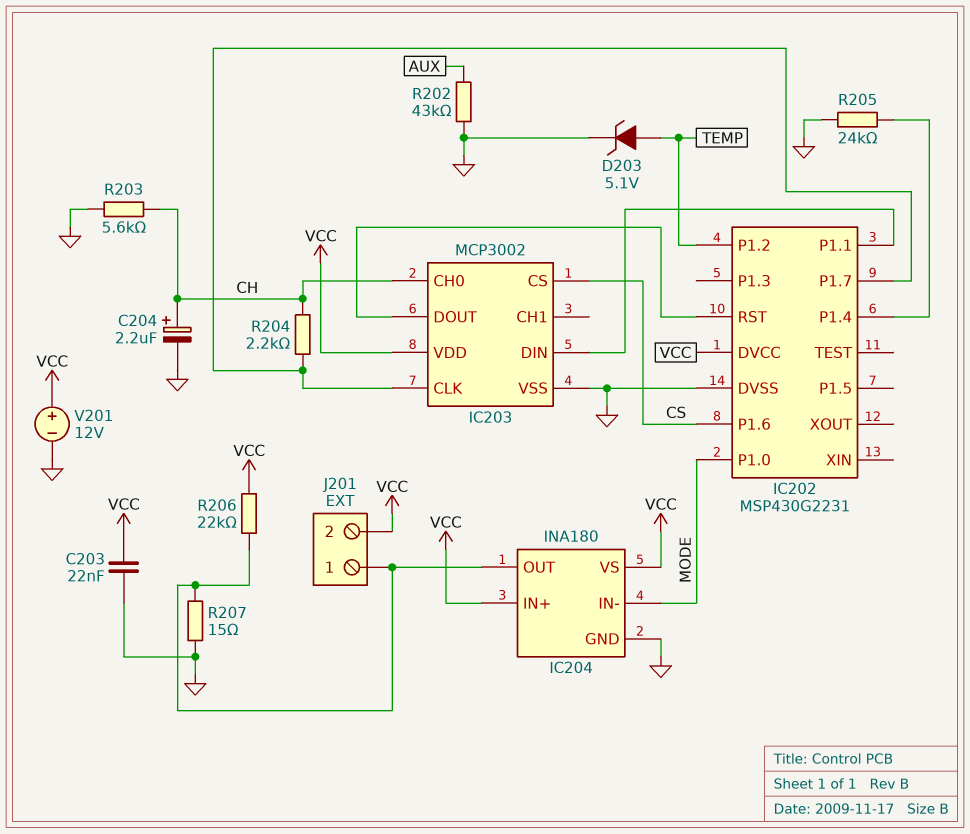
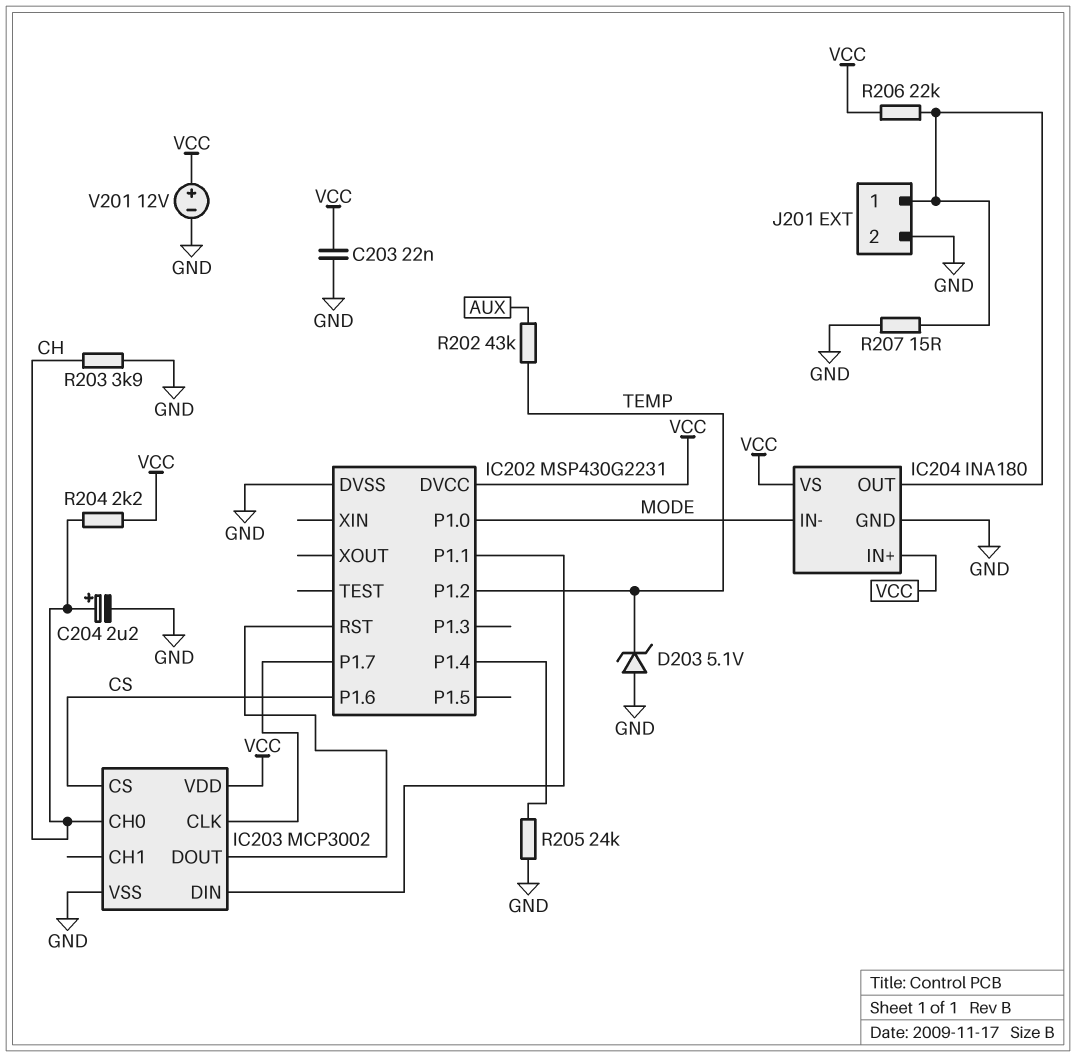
D203: zener 5.1V (A TEMP, K GND) -> zener 5.1V (A GND, K TEMP)
J201 pin 2: VCC -> GND
R202: 43k (AUX, GND) -> 43k (AUX, TEMP)
R203: 5.6k (CH, GND) -> 3.9k (CH, GND)
R204: 2.2k (CH, IC202/P1.7) -> 2.2k (CH, VCC)

